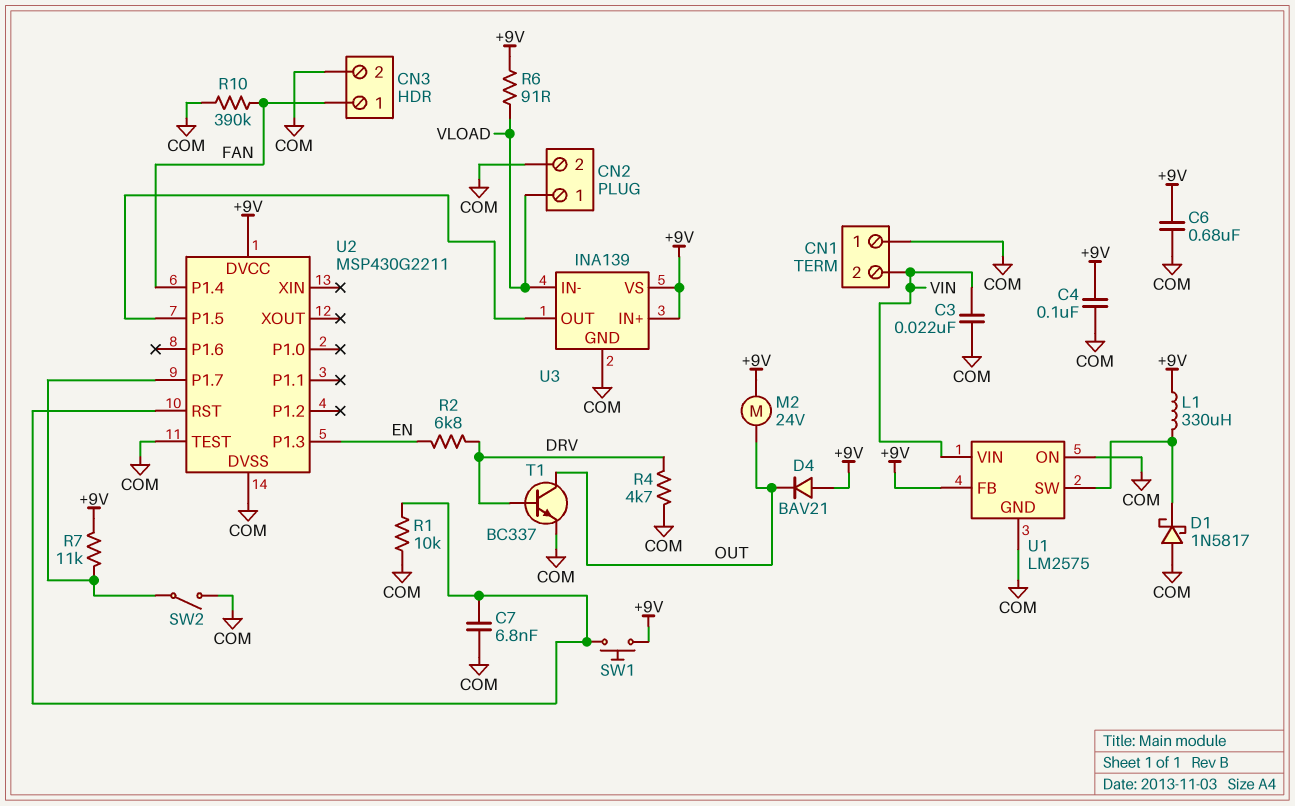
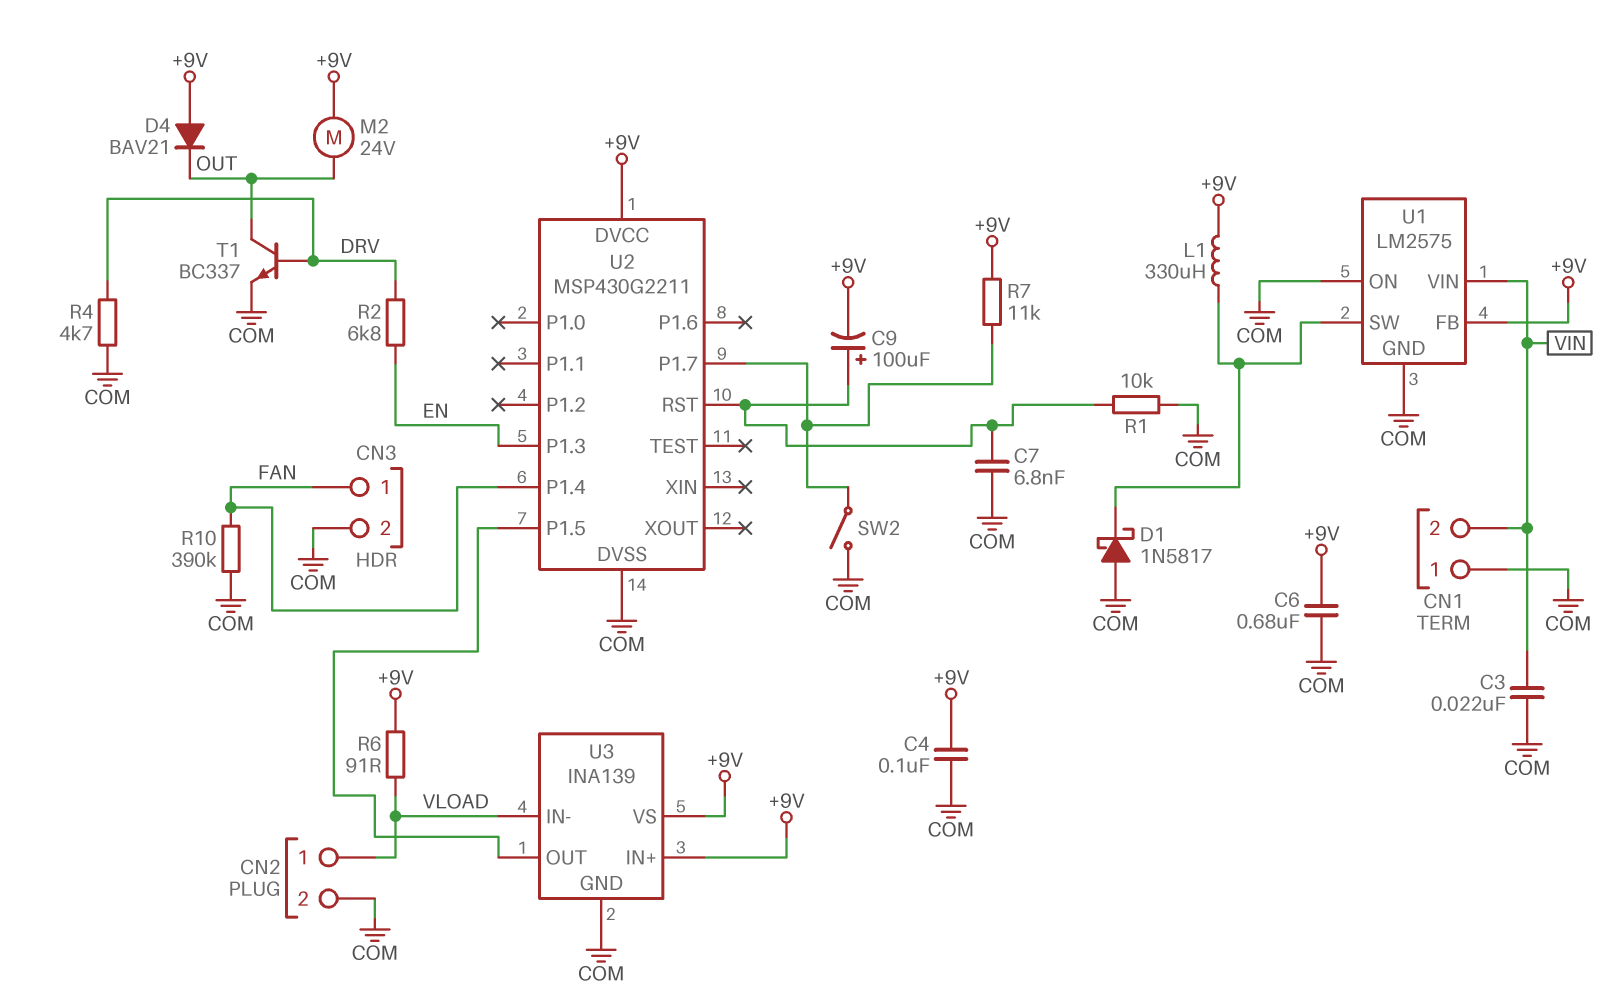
C9: none -> 100uF (plus U2/RST, minus +9V)
SW1: button (+9V, U2/RST) -> none
U2 pin TEST: COM -> none

